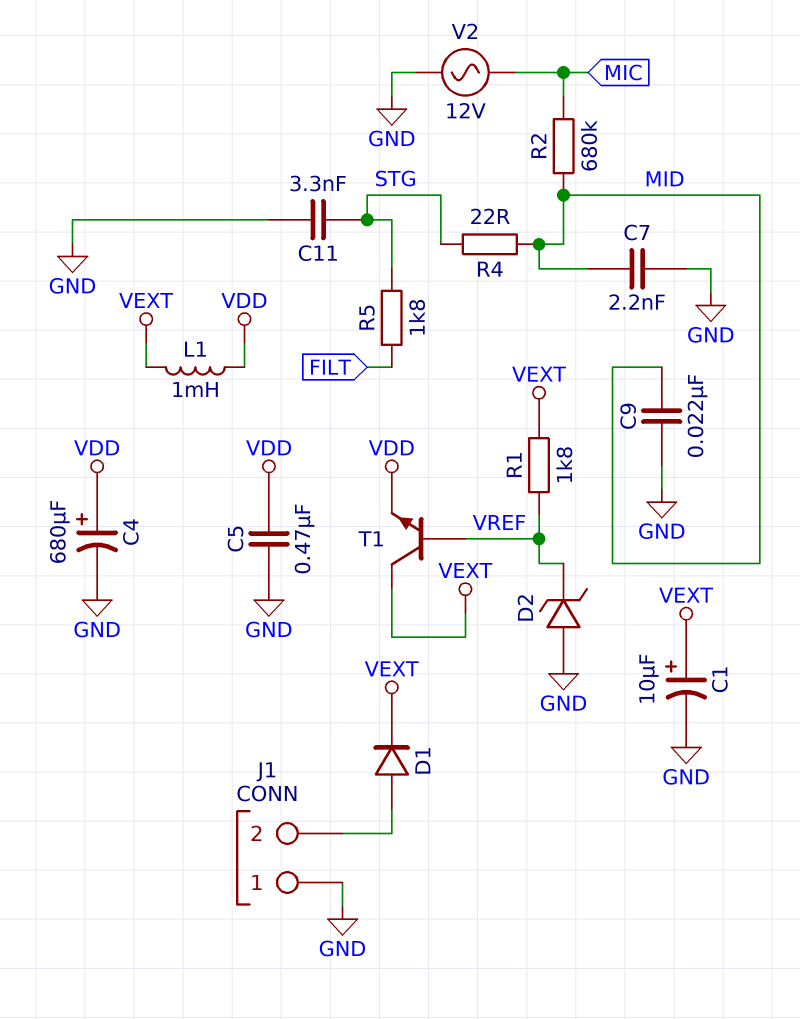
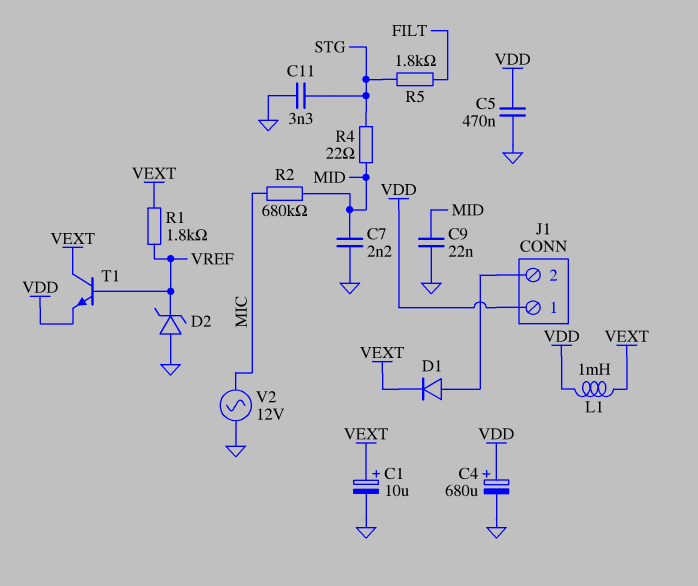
J1 pin 1: GND -> VDD

